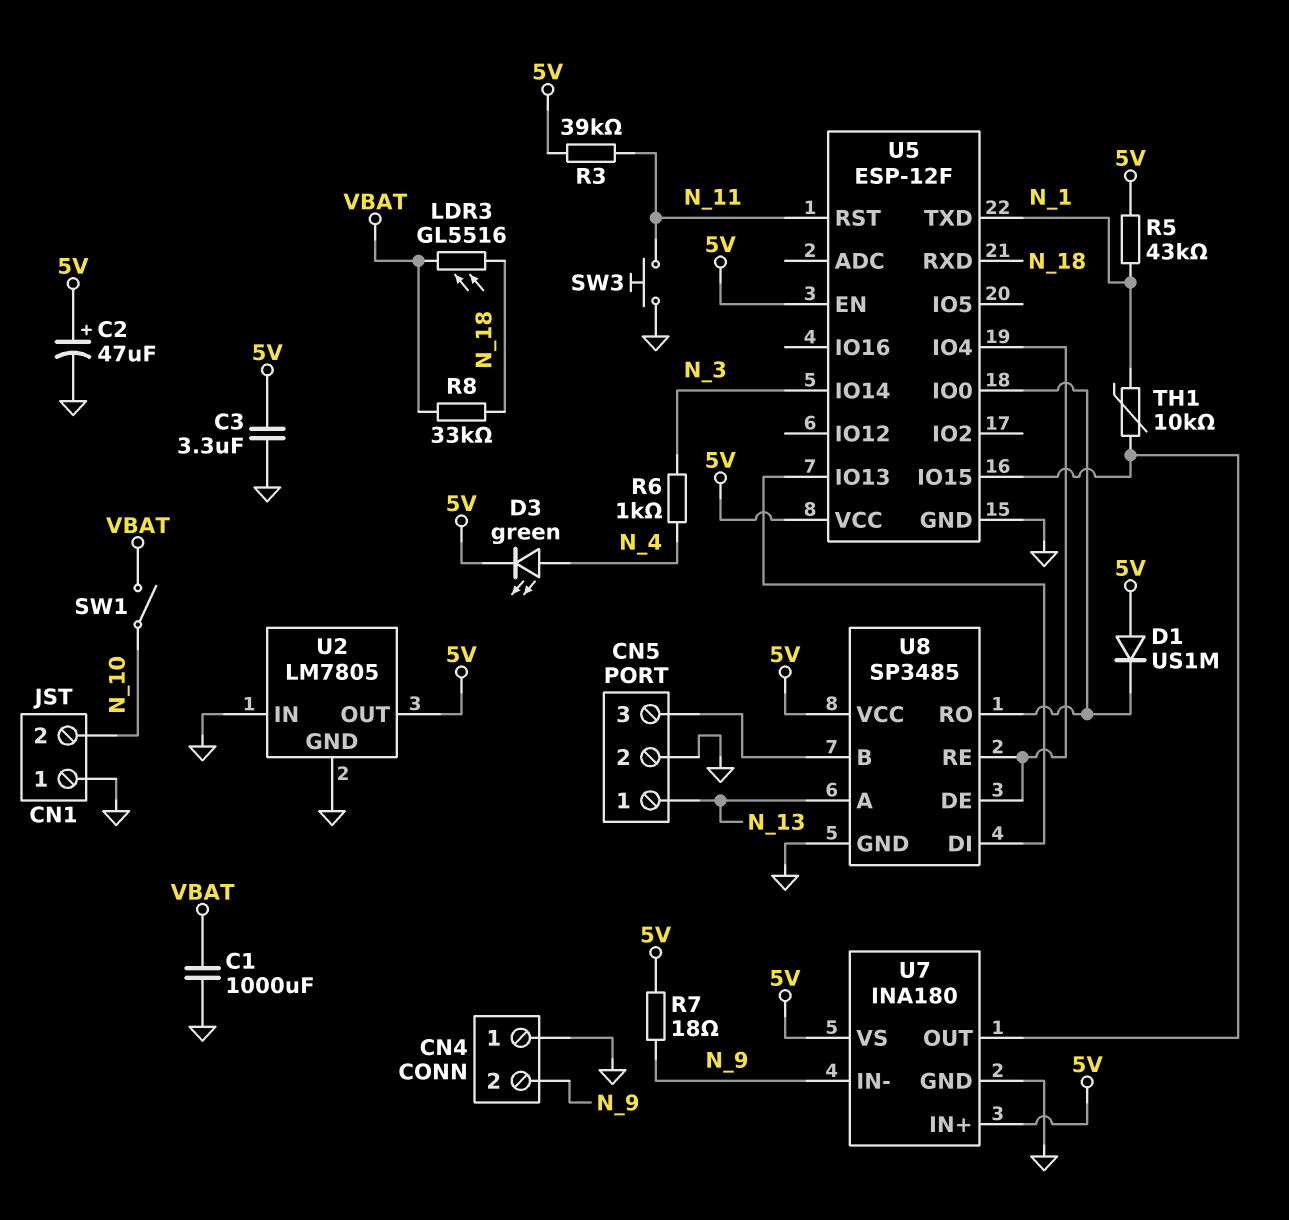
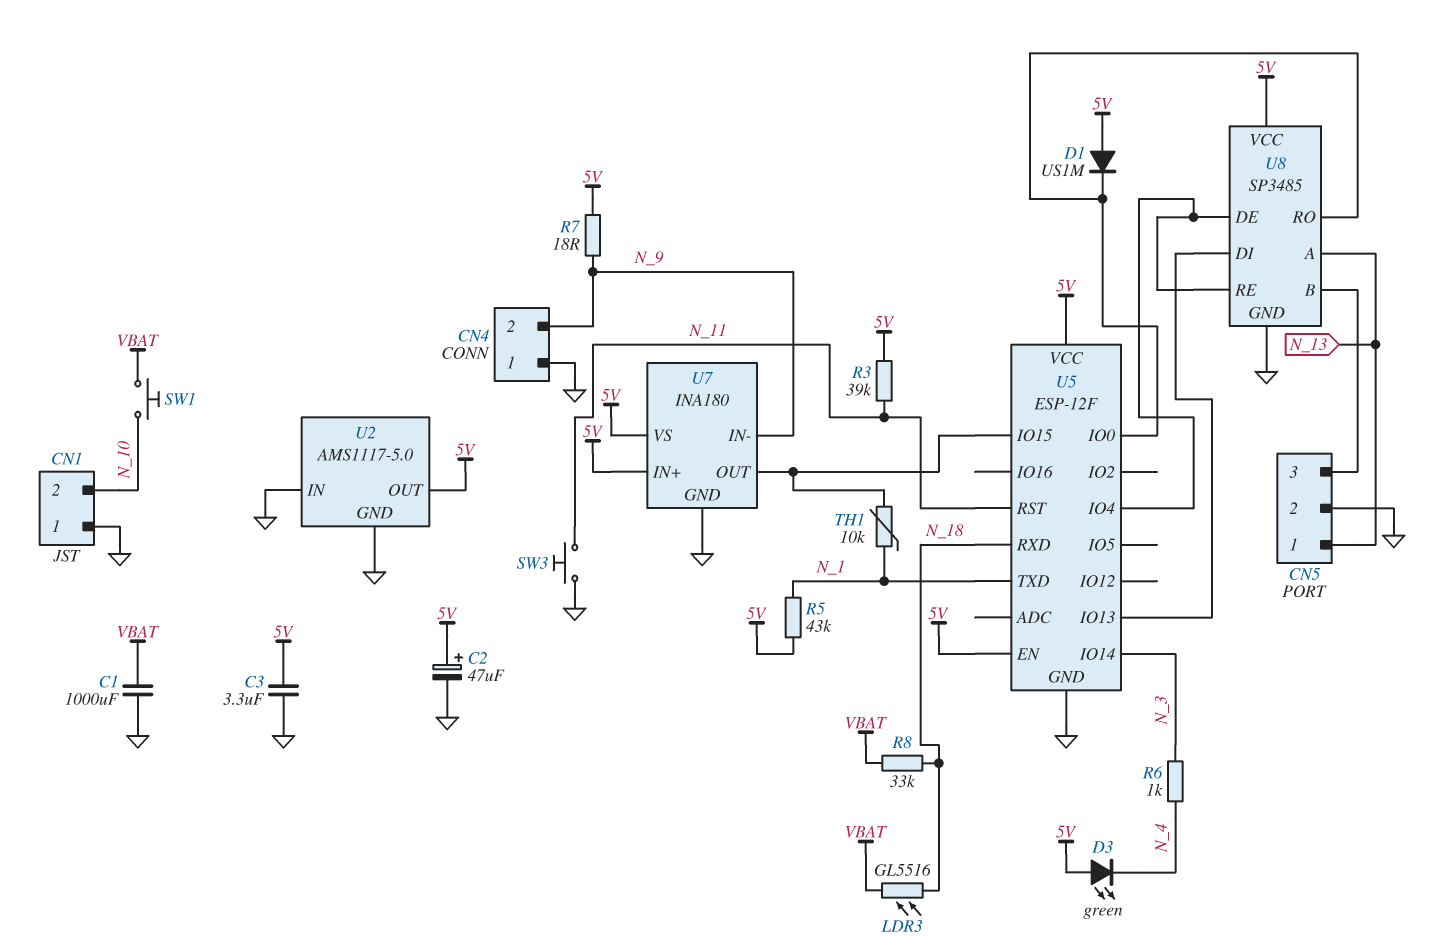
D3: LED green (A N_4, K 5V) -> LED green (A 5V, K N_4)
SW1: switch (N_10, VBAT) -> button (N_10, VBAT)
U2: LM7805 -> AMS1117-5.0

